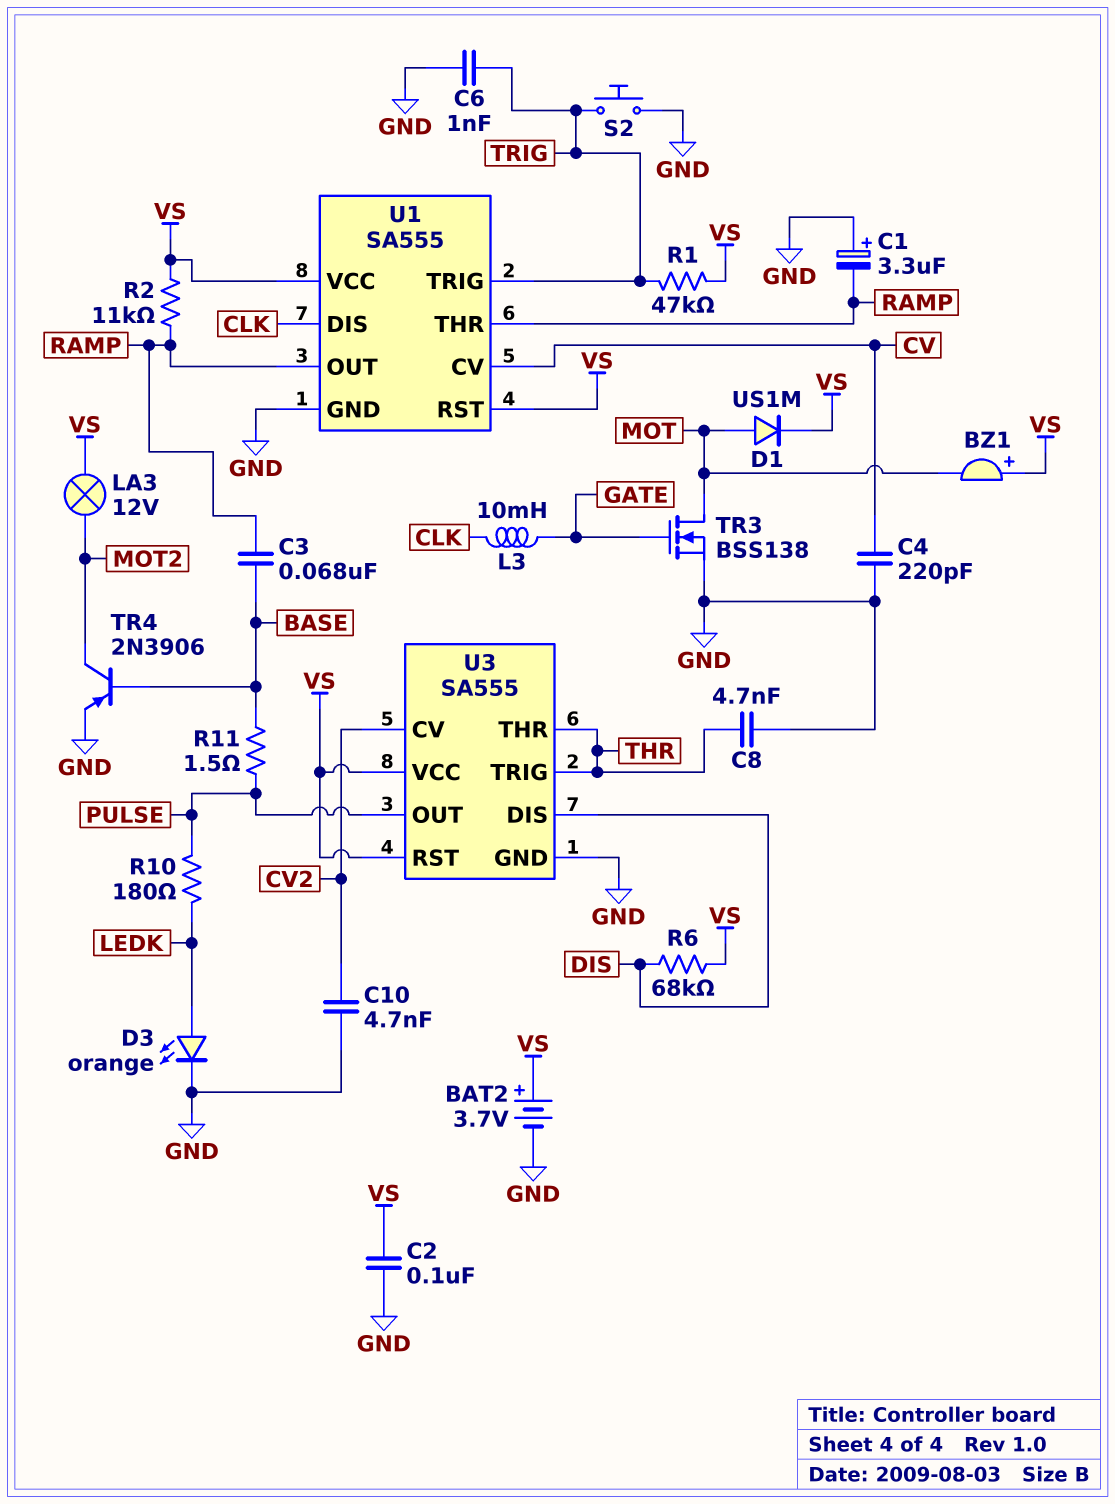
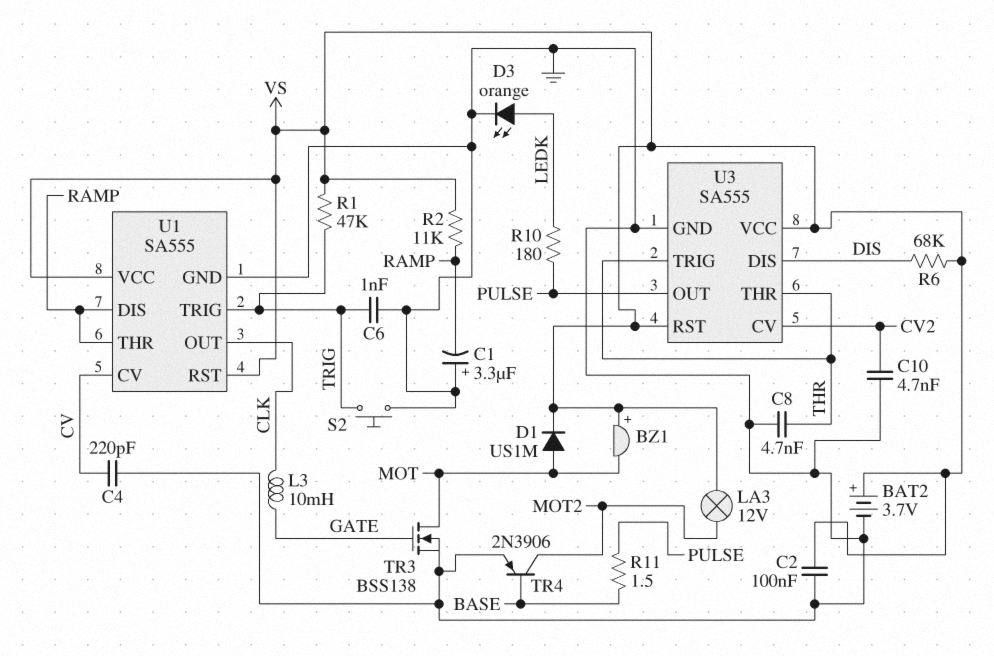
C3: 68nF (BASE, RAMP) -> none
U1 pin DIS: CLK -> RAMP
U1 pin OUT: RAMP -> CLK

